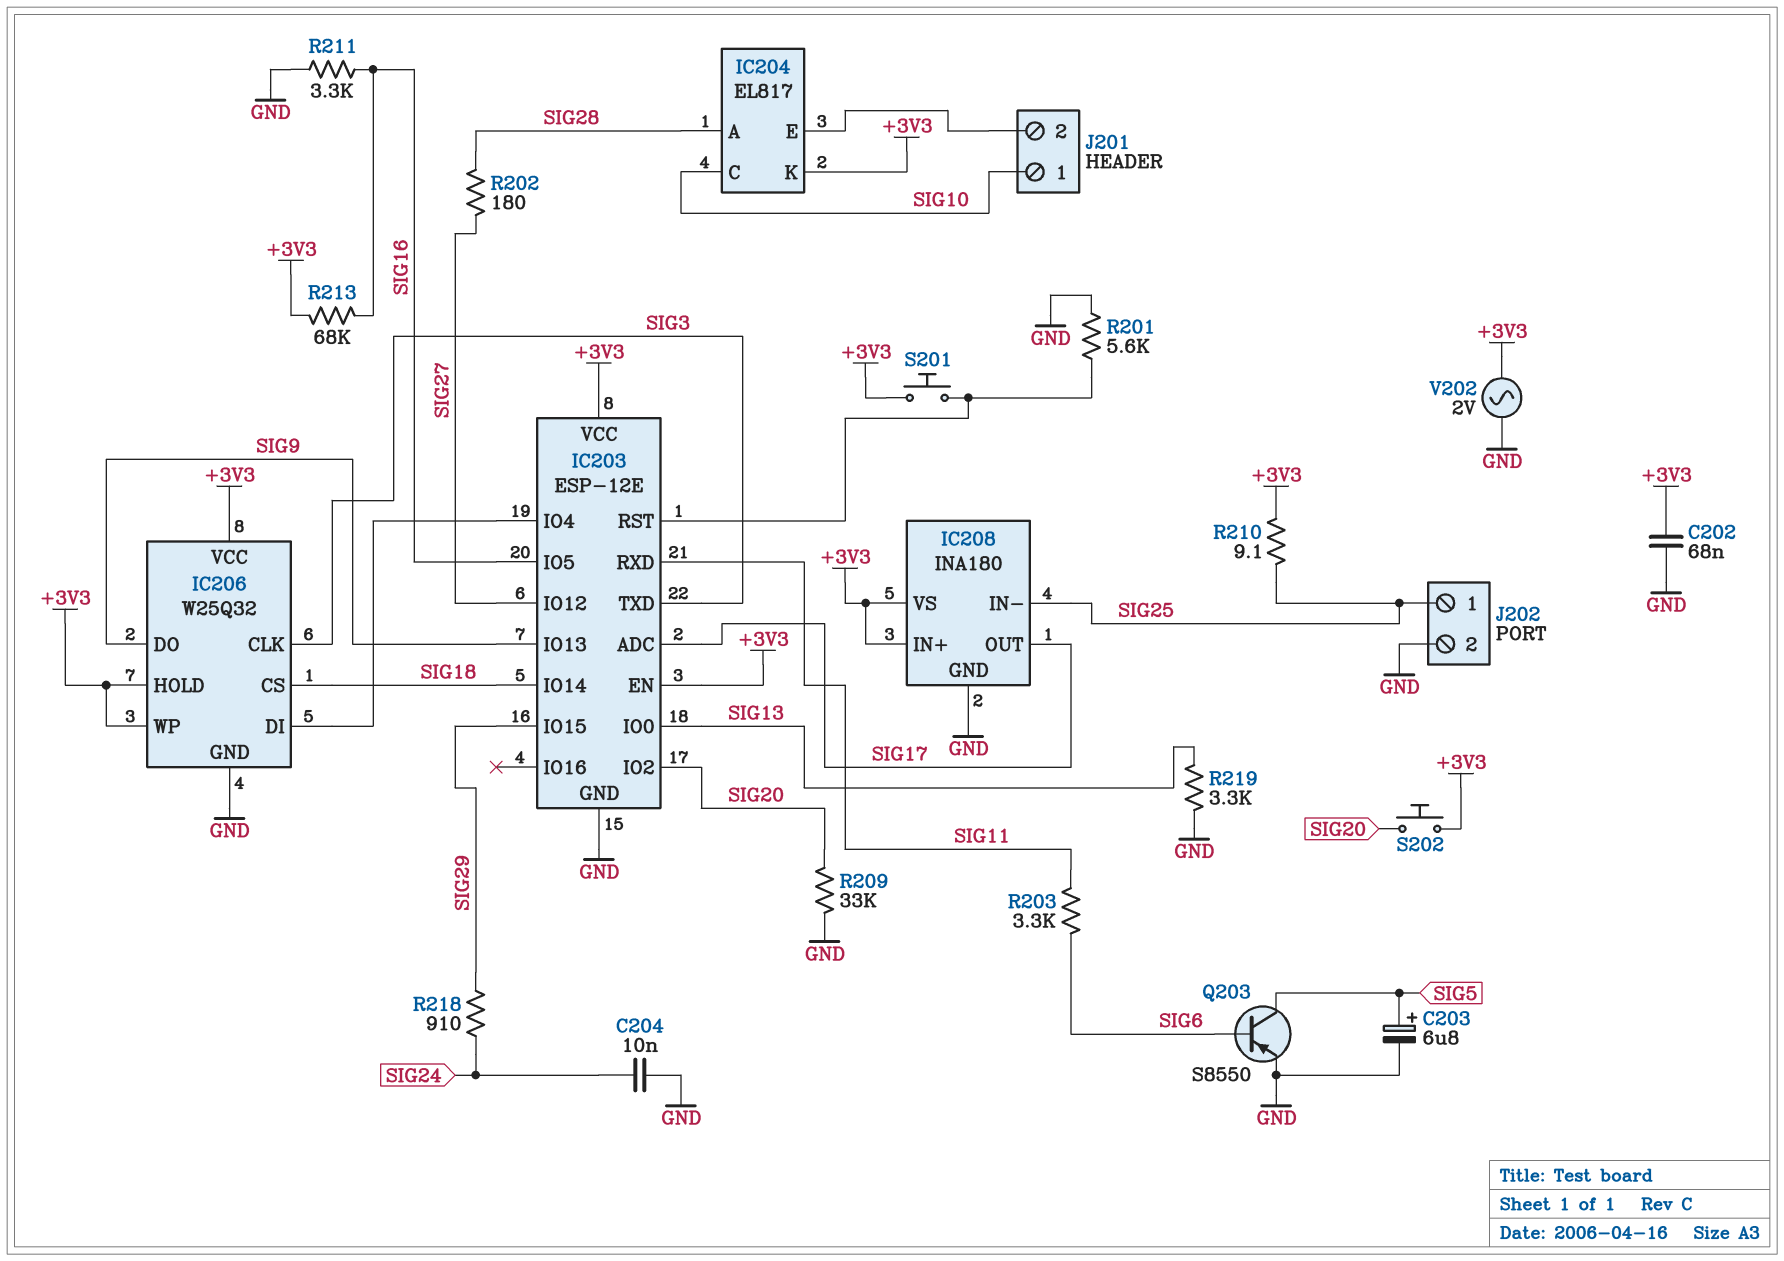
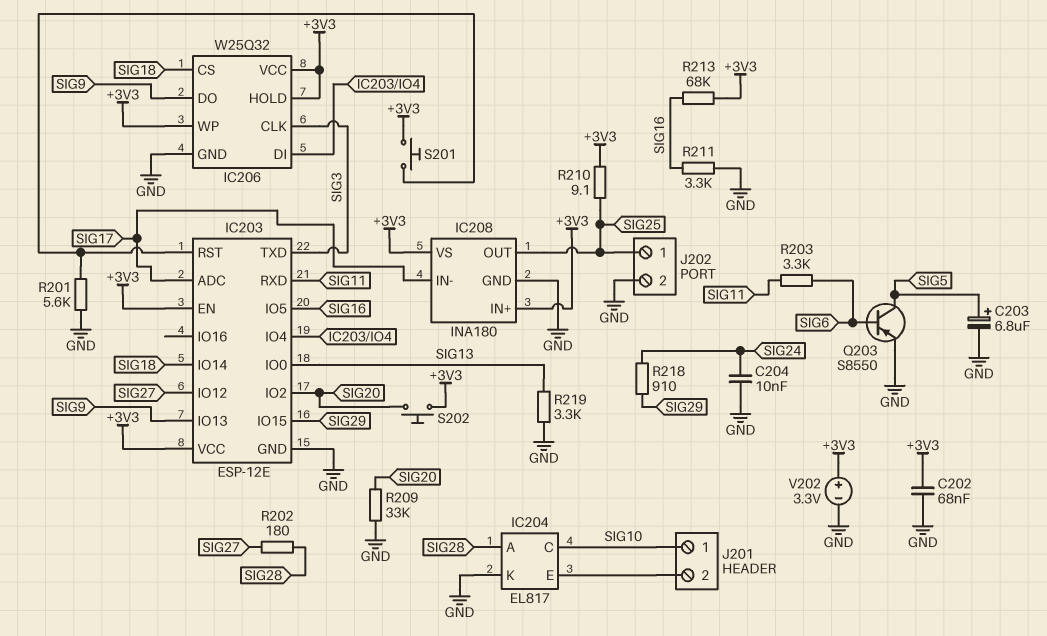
IC204 pin K: +3V3 -> GND
IC208 pin IN-: SIG25 -> SIG17
IC208 pin OUT: SIG17 -> SIG25
V202: AC 2V (+3V3, GND) -> 3.3V (plus +3V3, minus GND)

